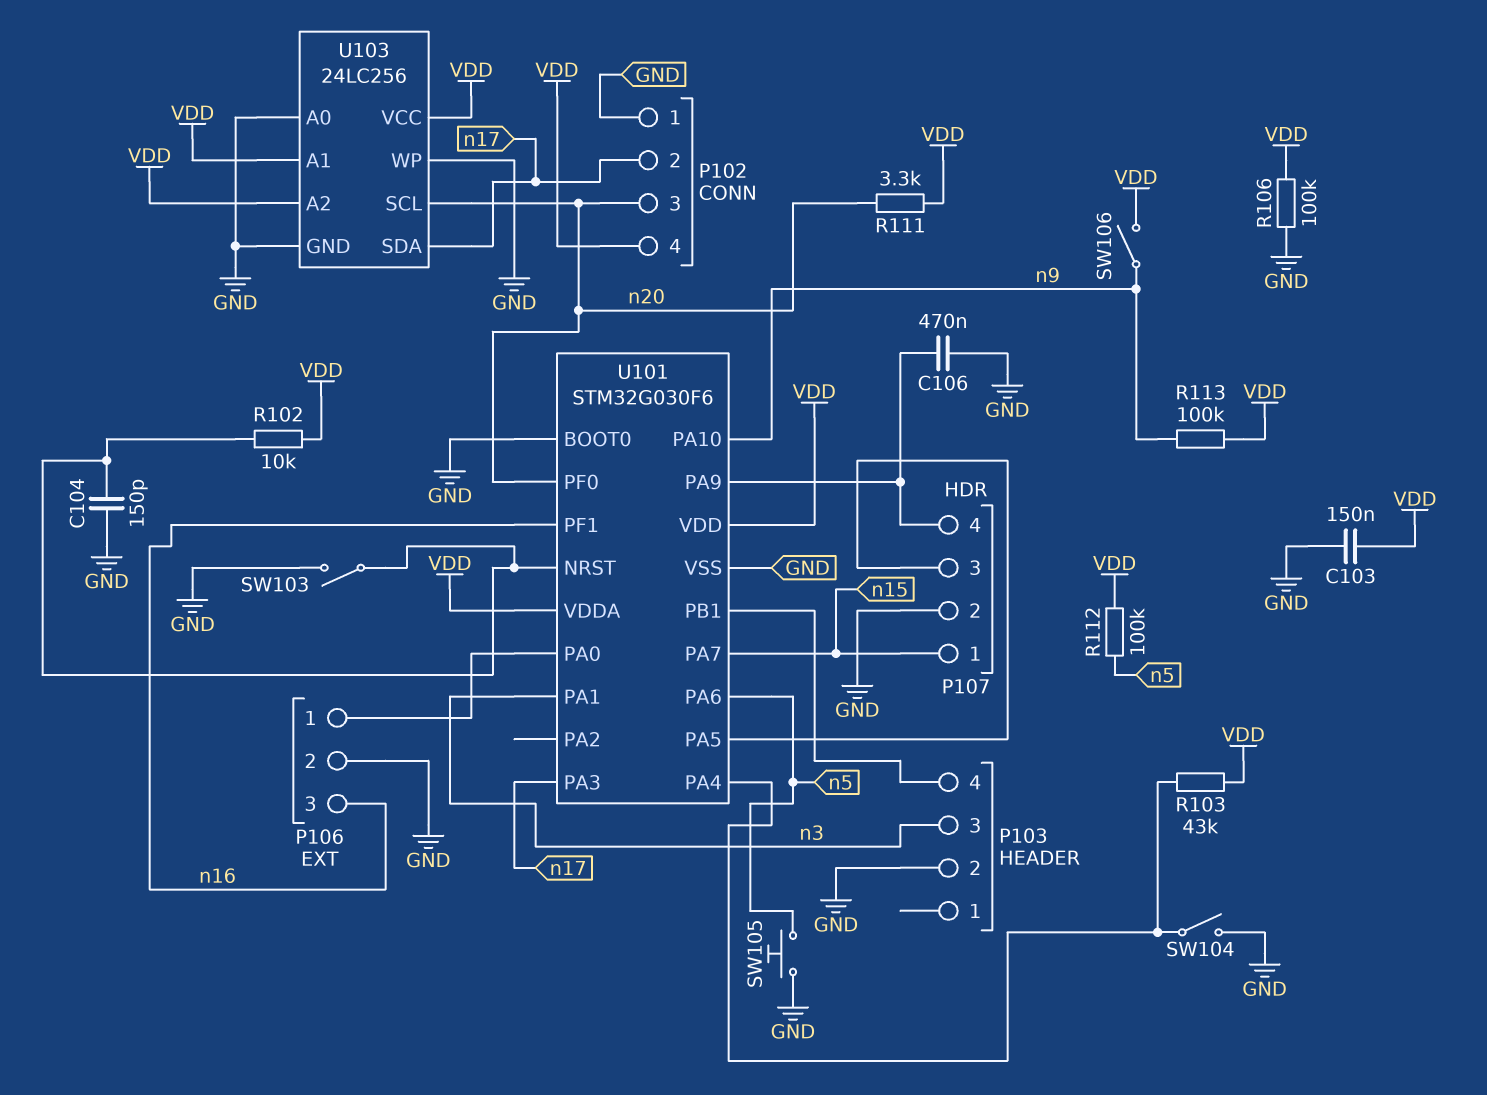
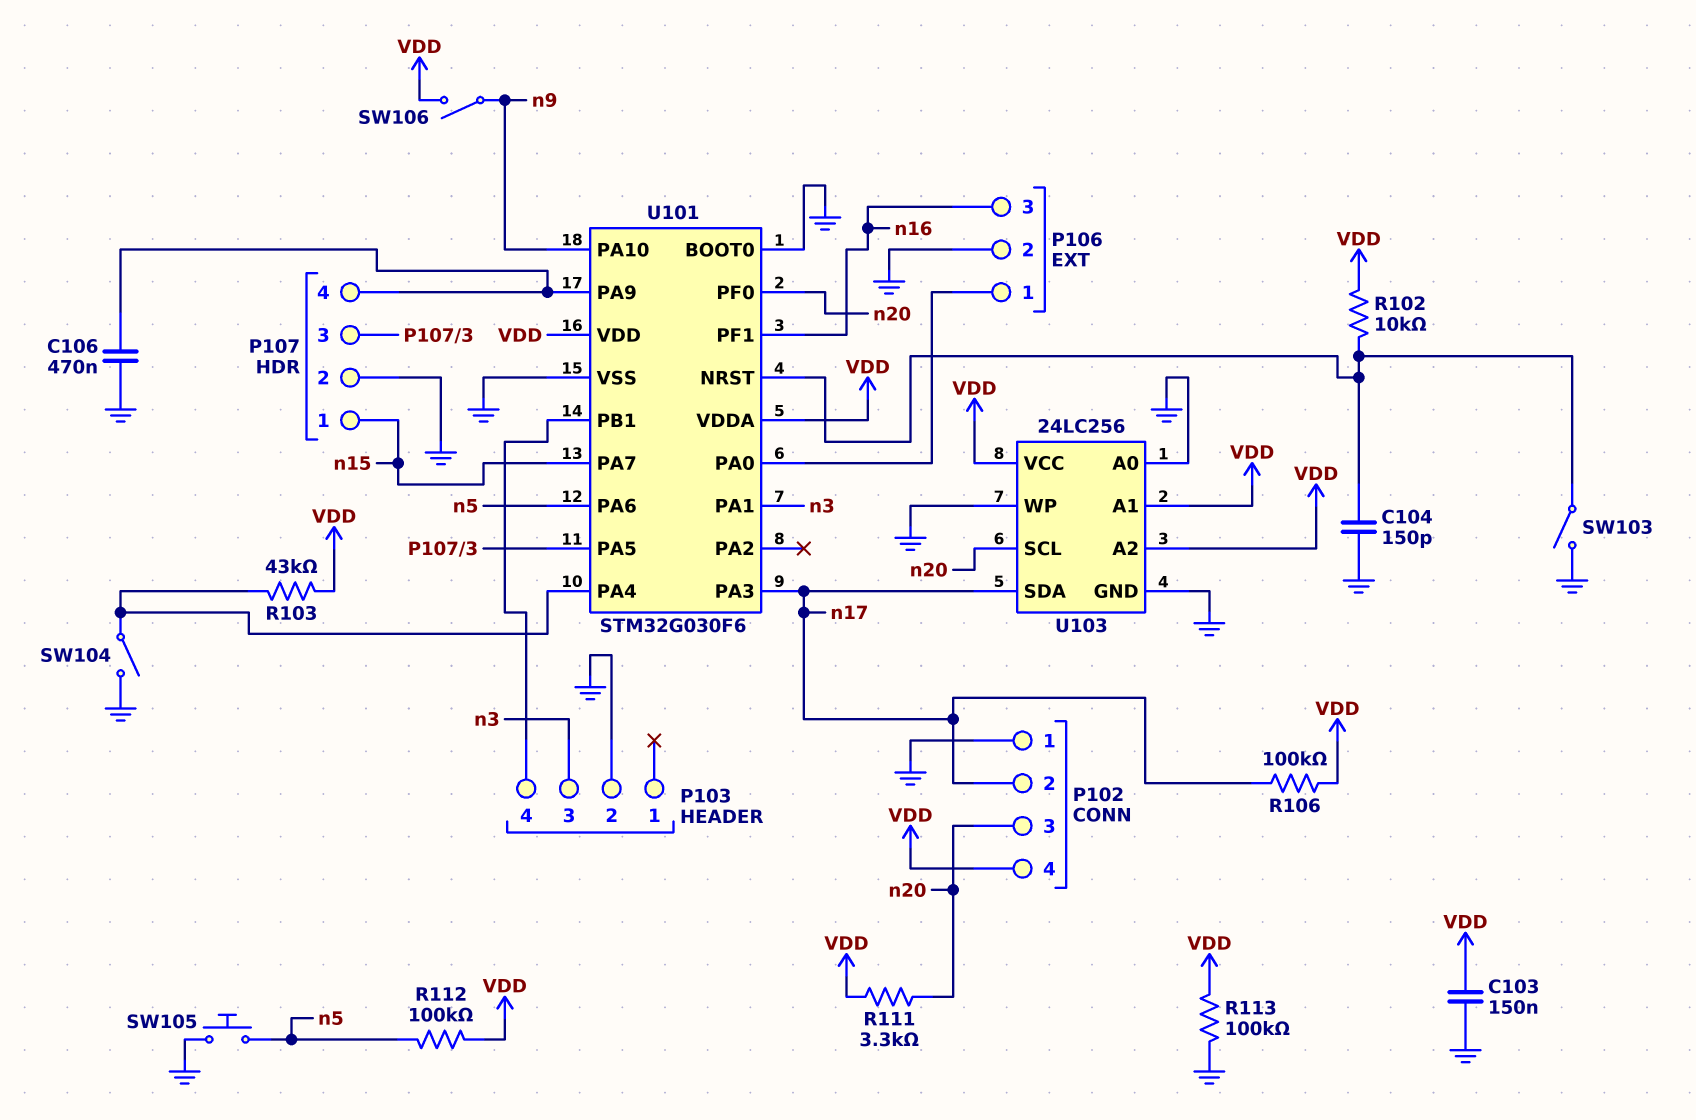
R106: 100k (GND, VDD) -> 100k (VDD, n17)
R113: 100k (VDD, n9) -> 100k (GND, VDD)

